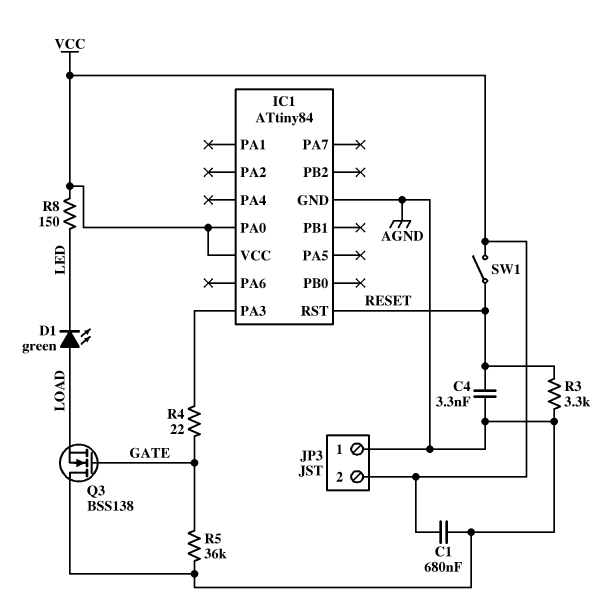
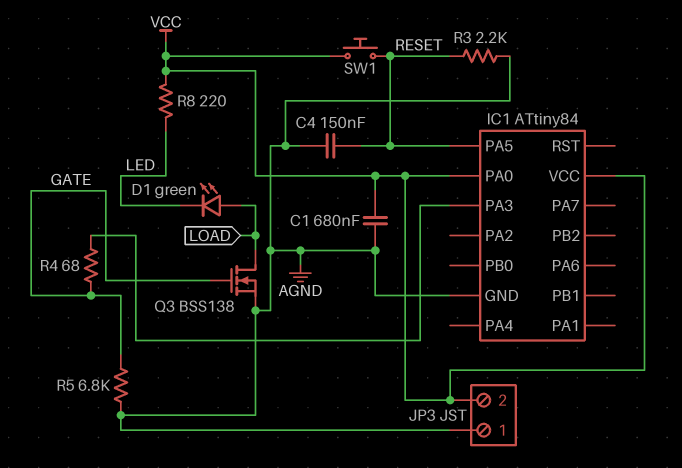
C4: 3.3nF (AGND, RESET) -> 150nF (AGND, RESET)
IC1 pin PA5: none -> RESET
IC1 pin RST: RESET -> none
Q3: NMOS BSS138 (G GATE, D AGND, S LOAD) -> NMOS BSS138 (G GATE, D LOAD, S AGND)
R3: 3.3k (AGND, RESET) -> 2.2k (AGND, RESET)
R4: 22 (GATE, IC1/PA3) -> 68 (GATE, IC1/PA3)
R5: 36k (AGND, GATE) -> 6.8k (AGND, GATE)
R8: 150 (LED, VCC) -> 220 (LED, VCC)
SW1: switch (RESET, VCC) -> button (RESET, VCC)

